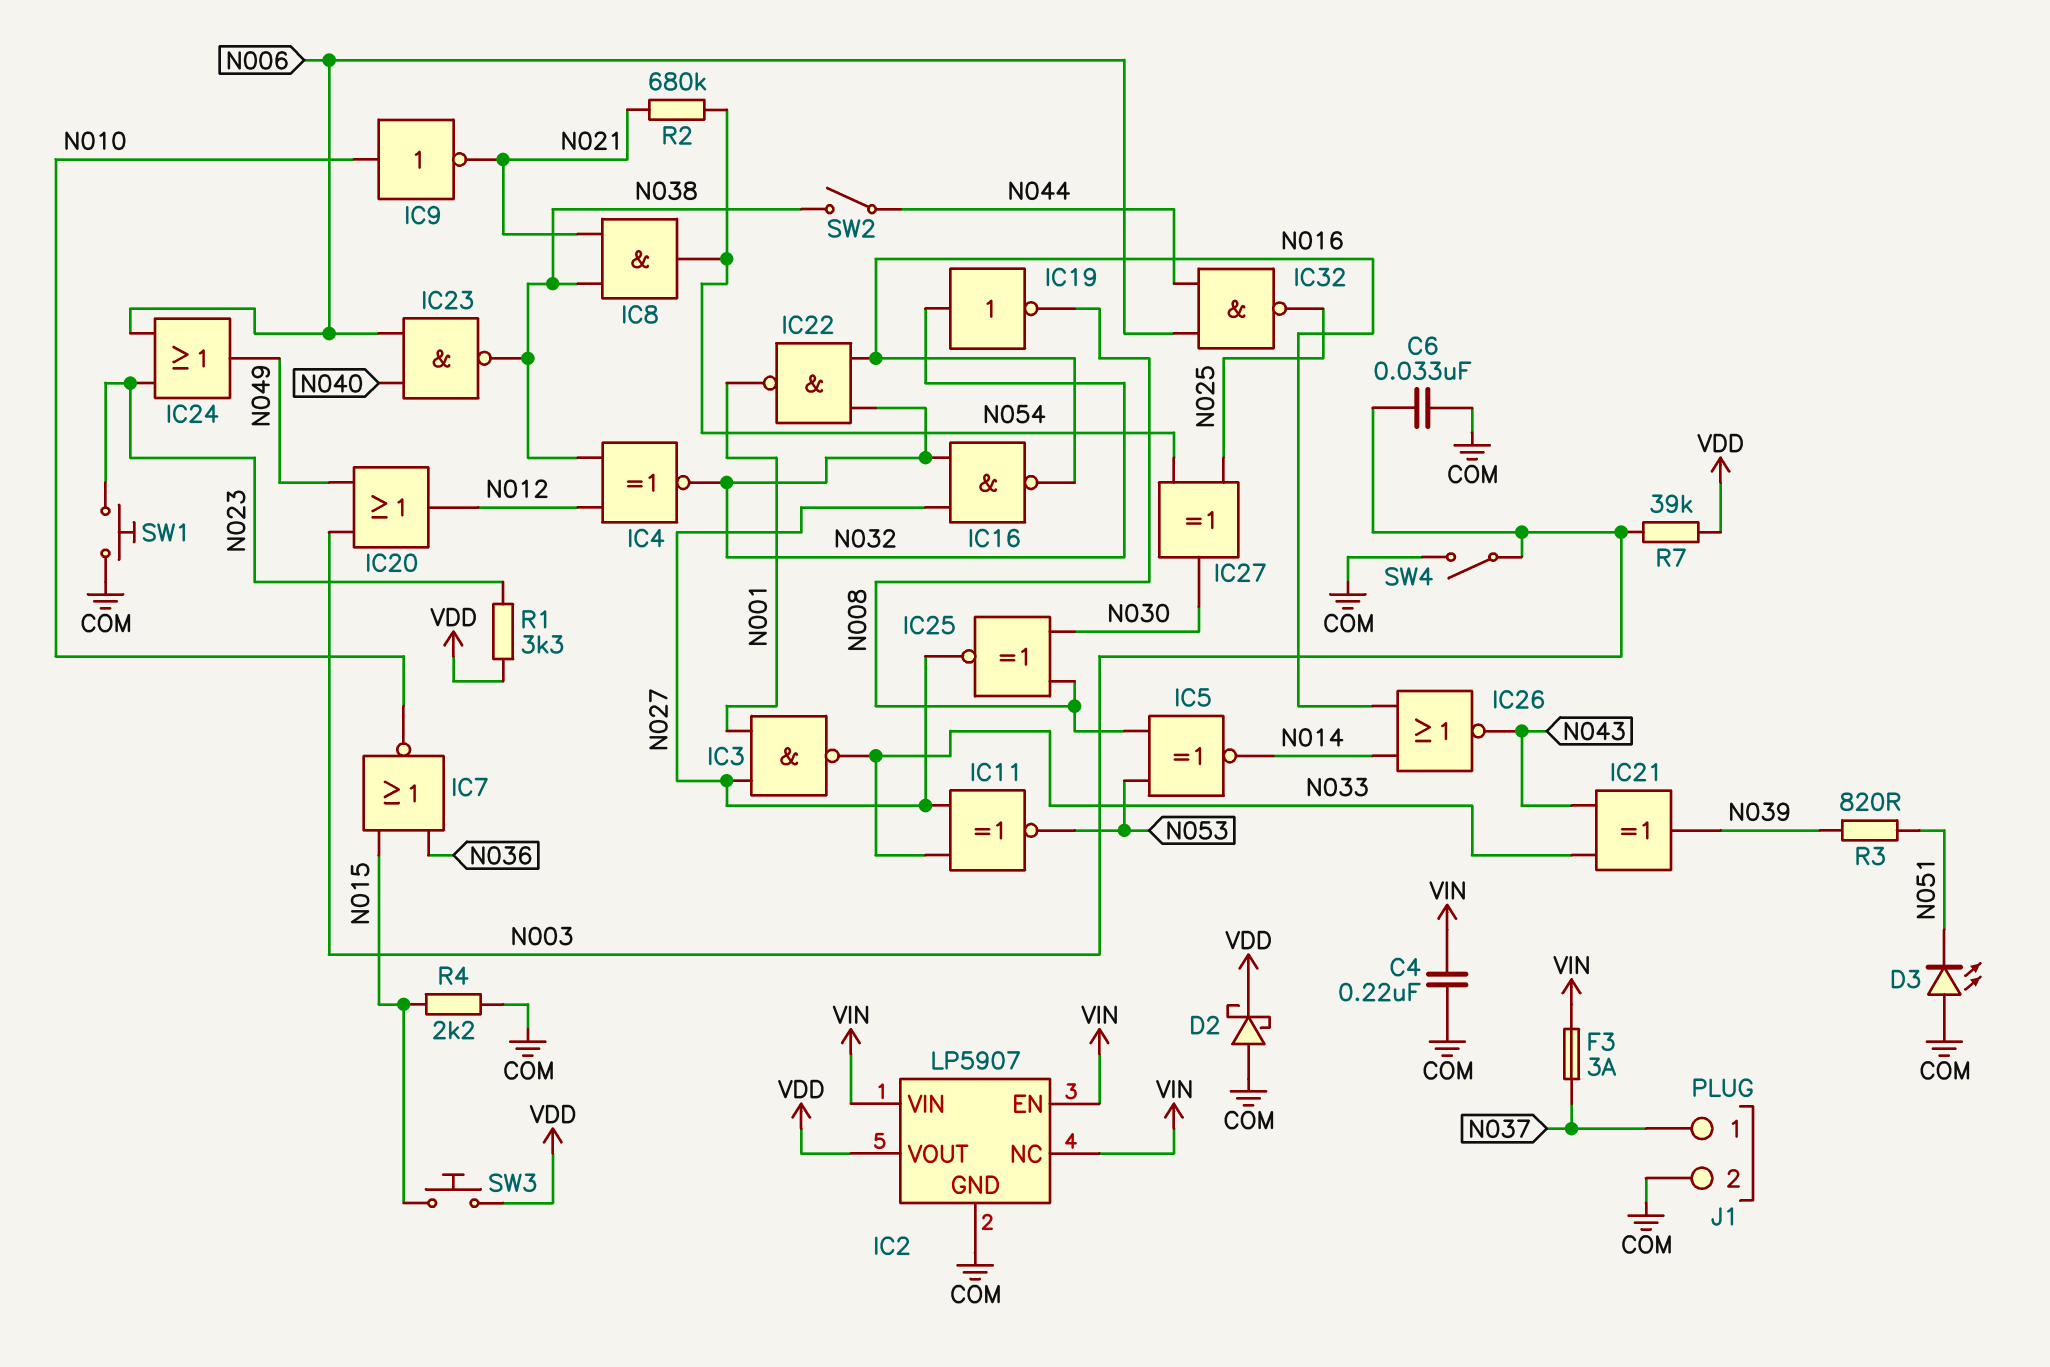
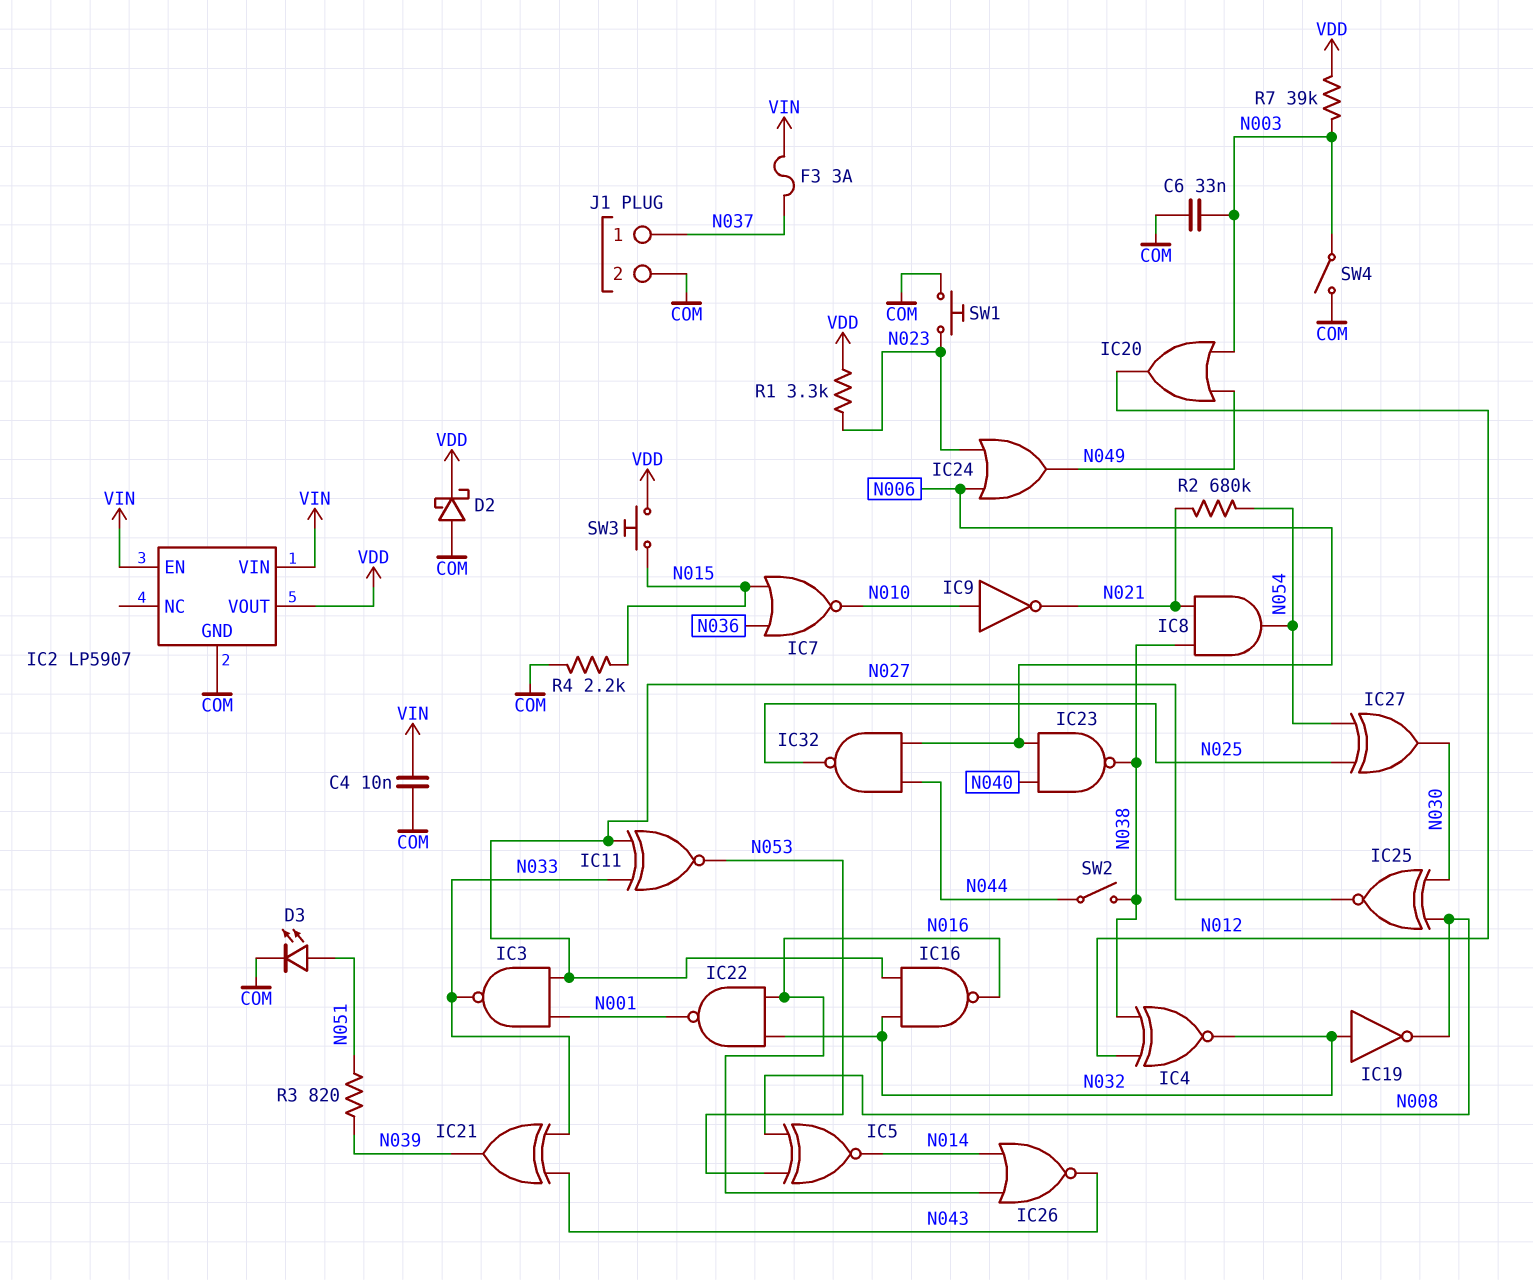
C4: 220nF (COM, VIN) -> 10nF (COM, VIN)
D3: LED (A COM, K N051) -> LED (A N051, K COM)
IC2 pin NC: VIN -> none

